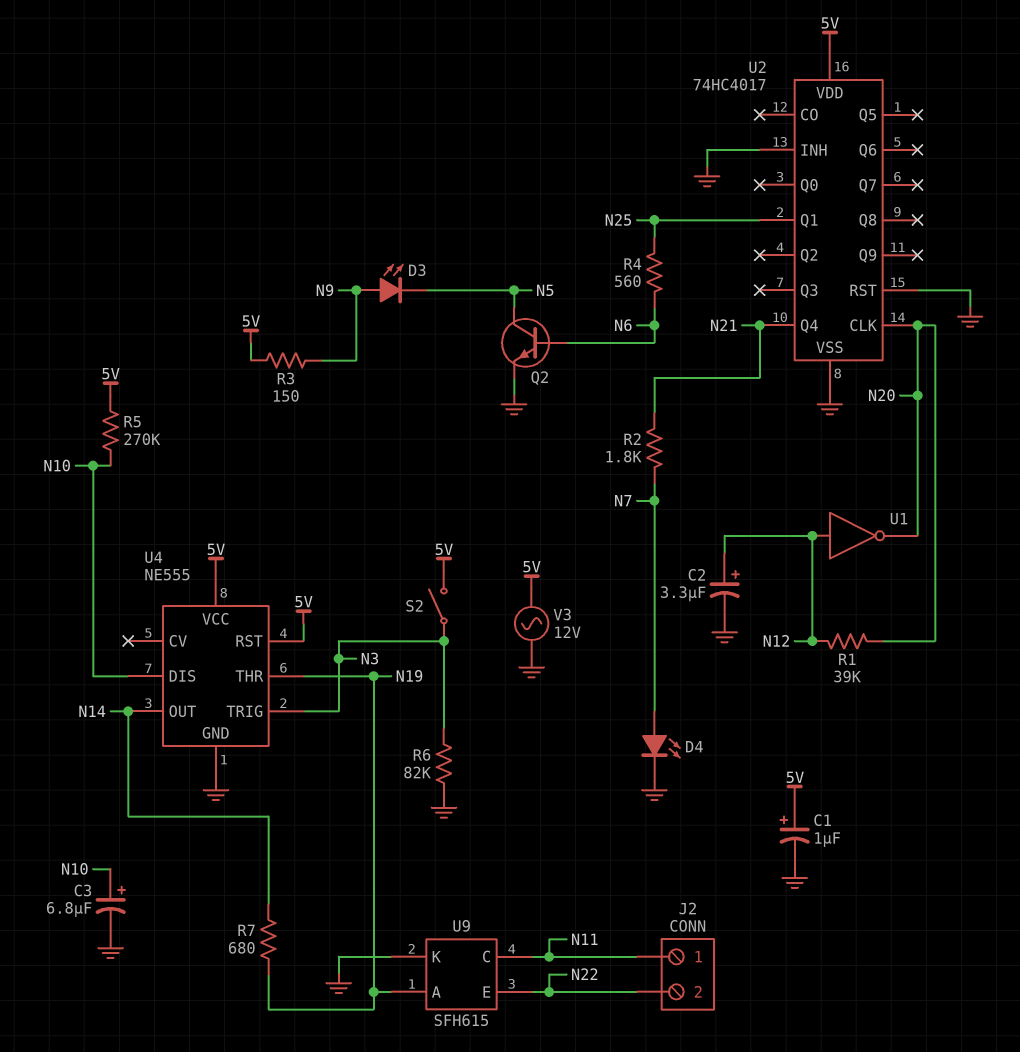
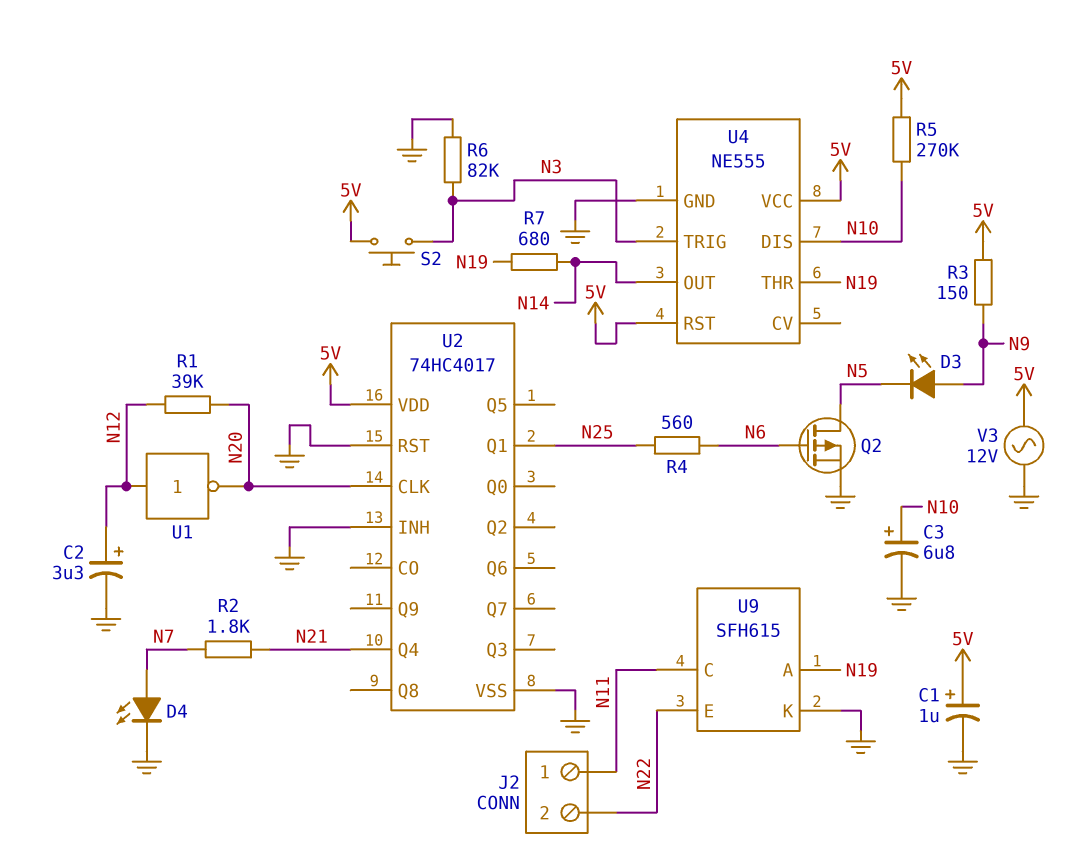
Q2: NPN (B N6, C N5, E GND) -> PMOS (G N6, D N5, S GND)
S2: switch (5V, N3) -> button (5V, N3)

